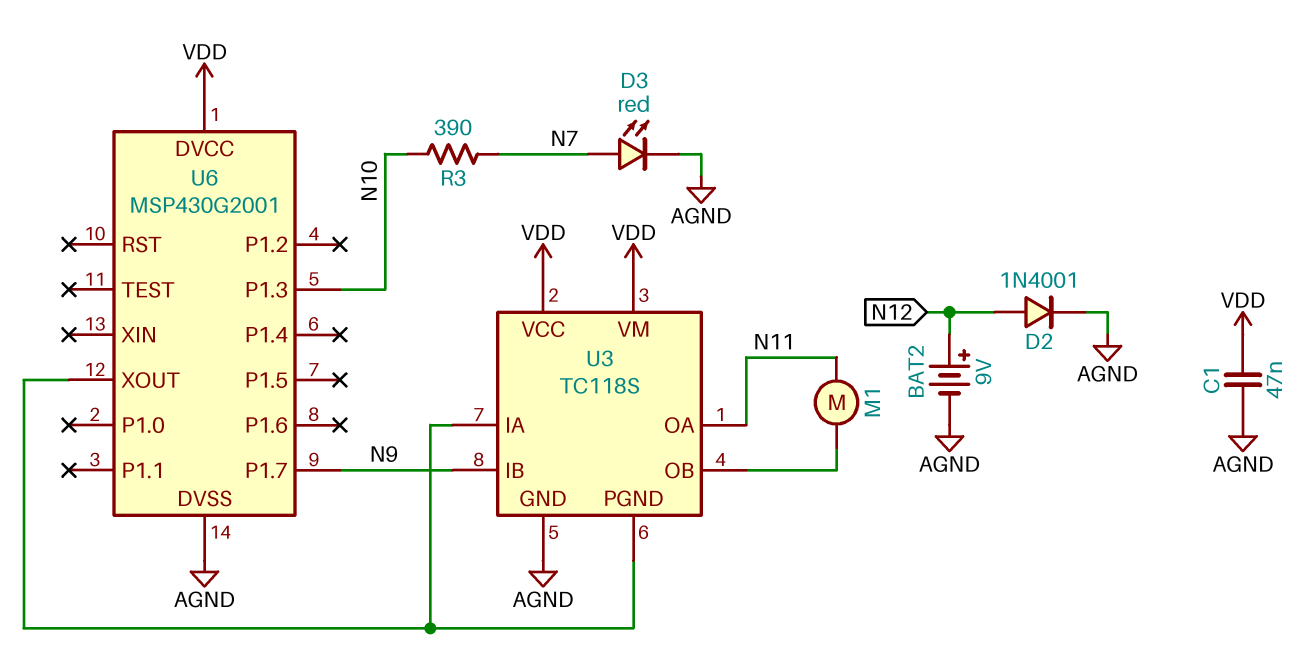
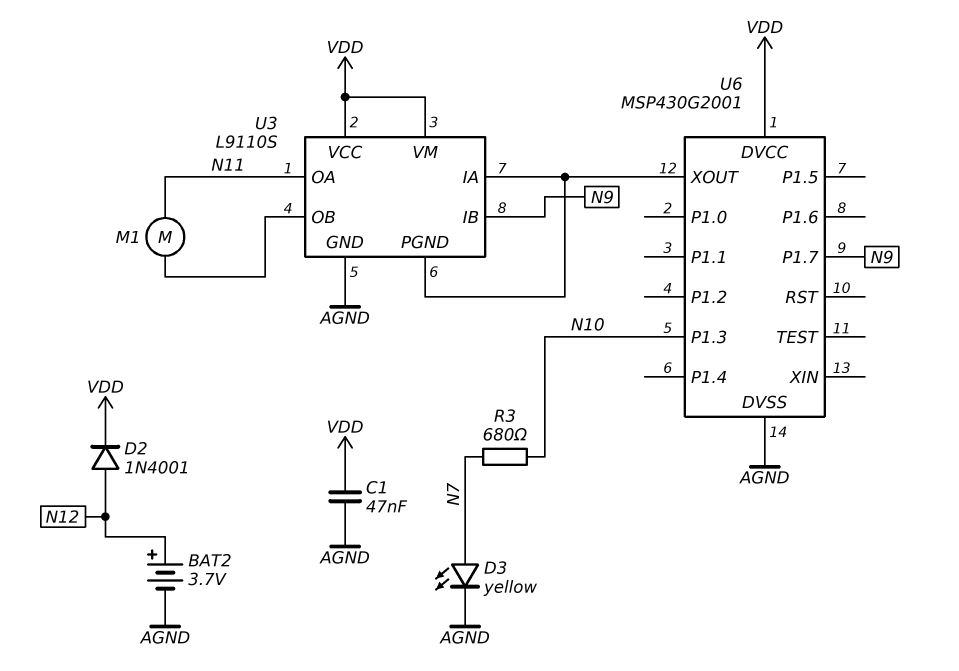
BAT2: 9V (plus N12, minus AGND) -> 3.7V (plus N12, minus AGND)
D2: diode 1N4001 (A N12, K AGND) -> diode 1N4001 (A N12, K VDD)
D3: LED red (A N7, K AGND) -> LED yellow (A N7, K AGND)
R3: 390 (N7, N10) -> 680 (N7, N10)
U3: TC118S -> L9110S

